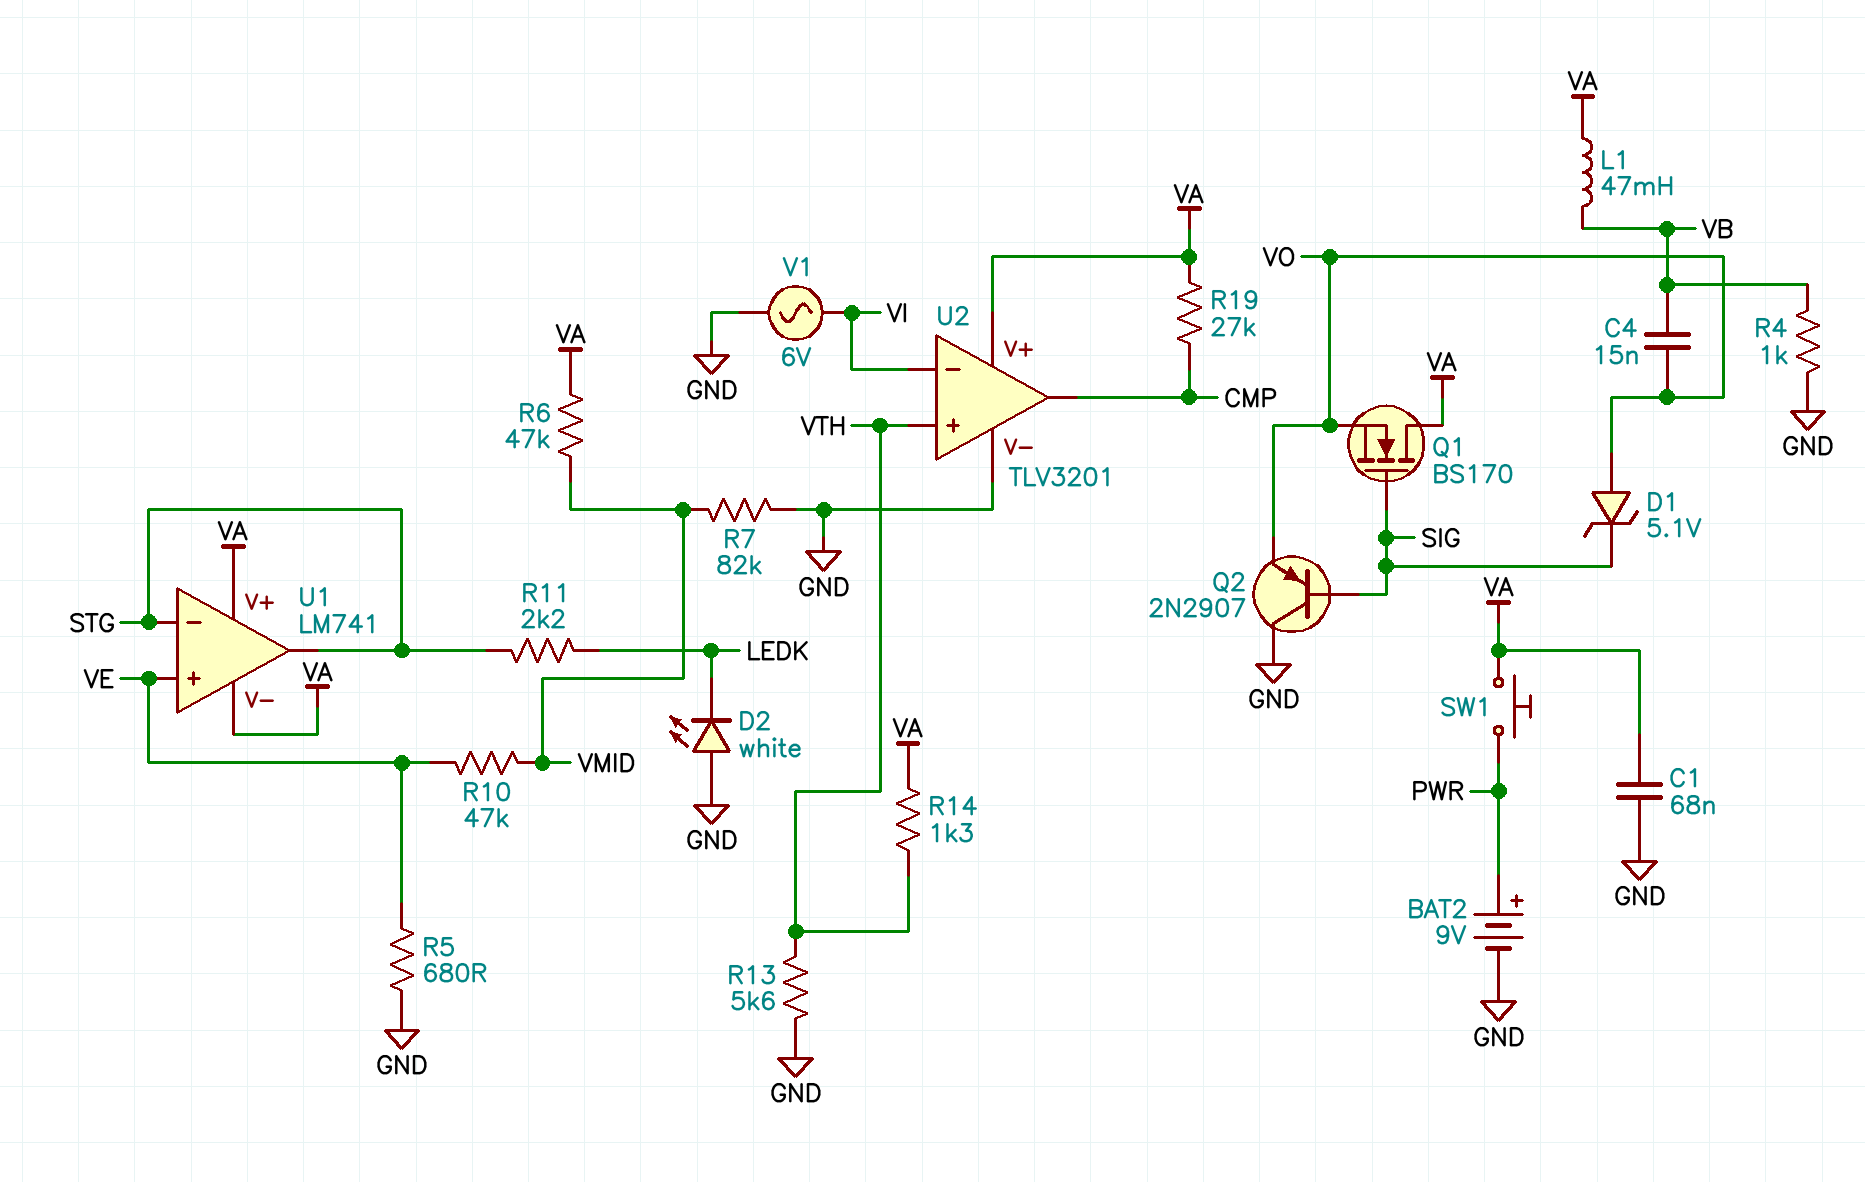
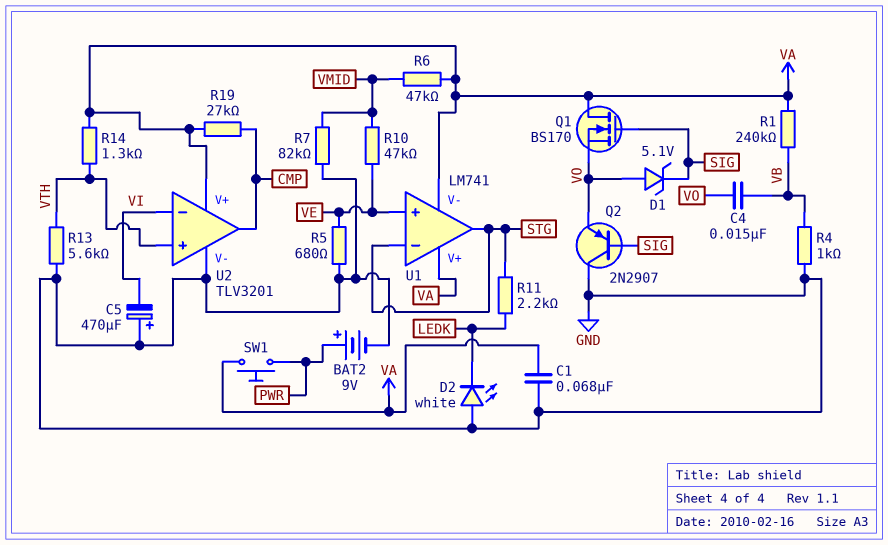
C5: none -> 470uF (plus GND, minus VI)
L1: 47mH (VA, VB) -> none
R1: none -> 240k (VA, VB)
V1: AC 6V (GND, VI) -> none

